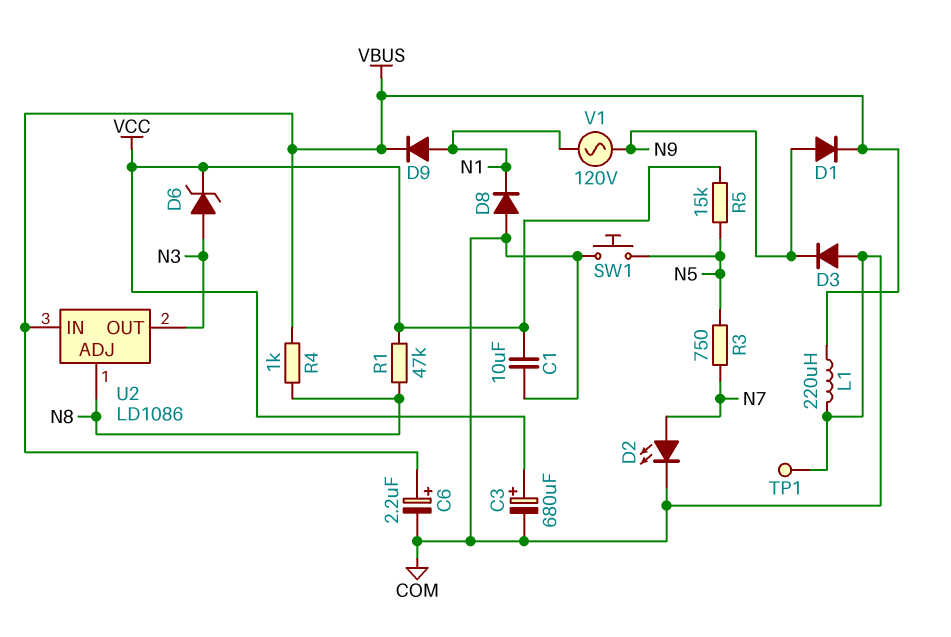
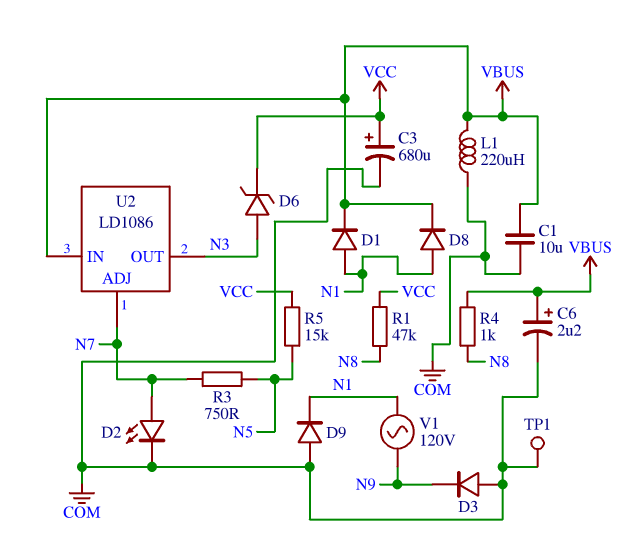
C1: 10uF (COM, VCC) -> 10uF (COM, VBUS)
D1: diode (A N9, K VBUS) -> diode (A N1, K VBUS)
D8: diode (A COM, K N1) -> diode (A N1, K VBUS)
D9: diode (A N1, K VBUS) -> diode (A COM, K N1)
SW1: button (COM, N5) -> none
U2 pin ADJ: N8 -> N7

